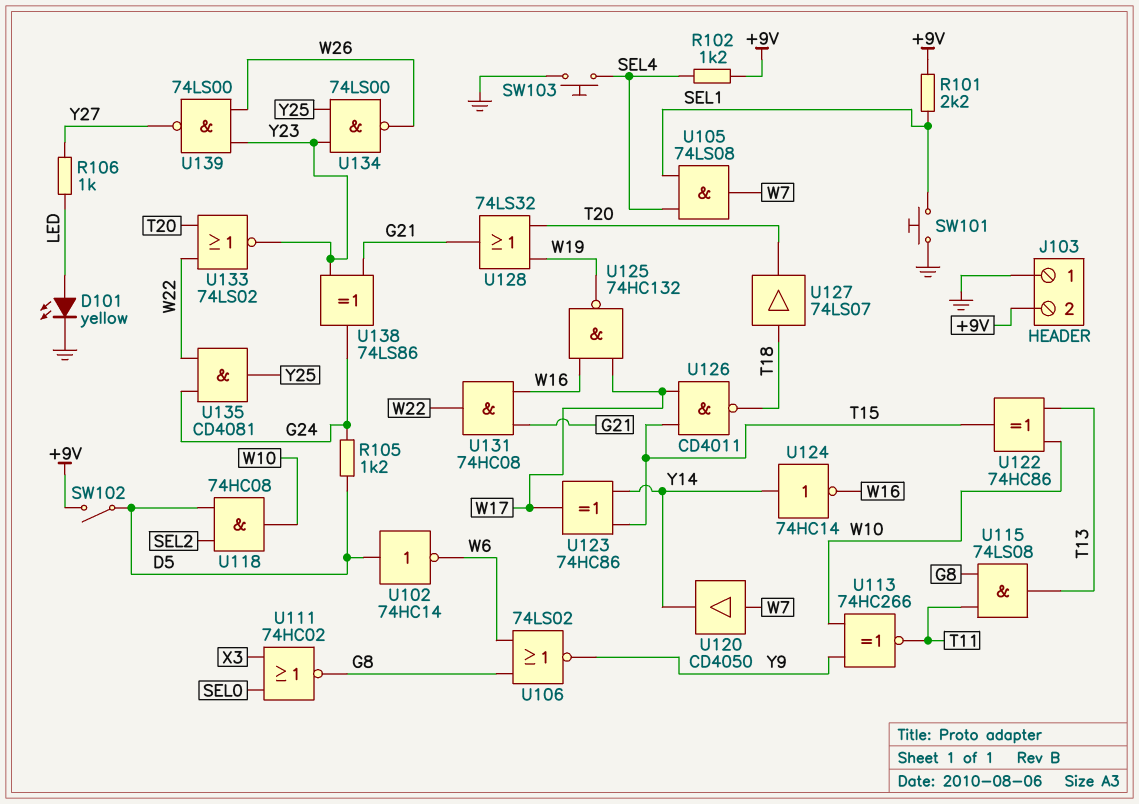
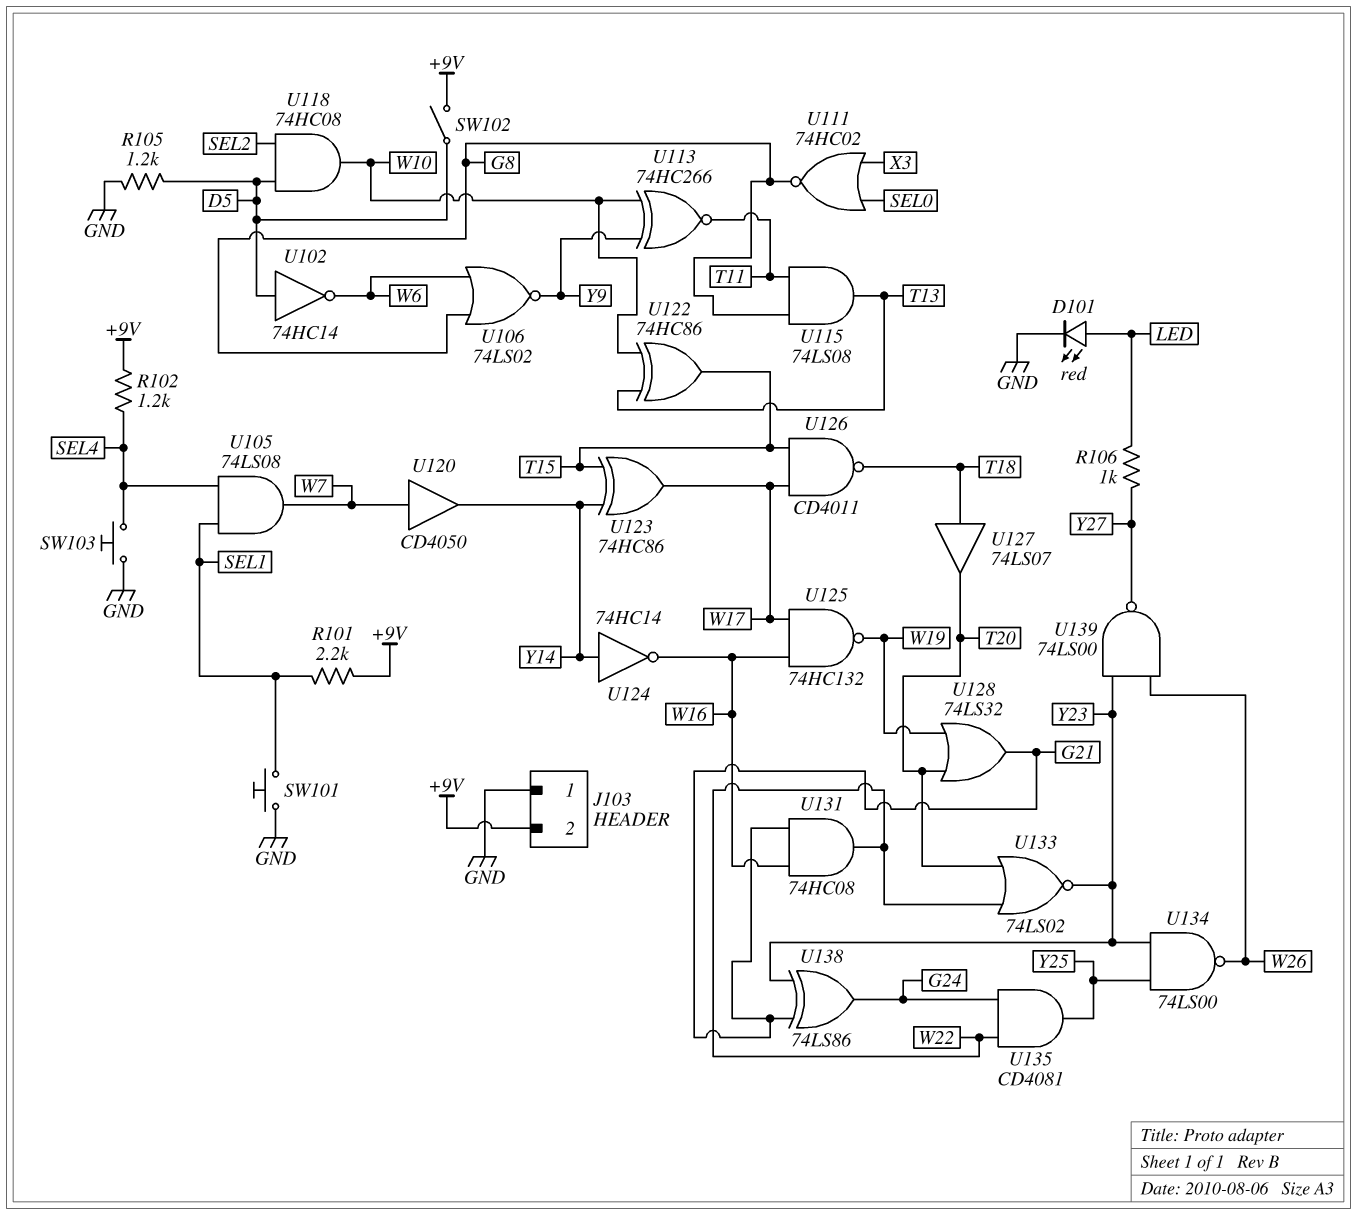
D101: LED yellow (A LED, K GND) -> LED red (A LED, K GND)
R105: 1.2k (D5, G24) -> 1.2k (D5, GND)

